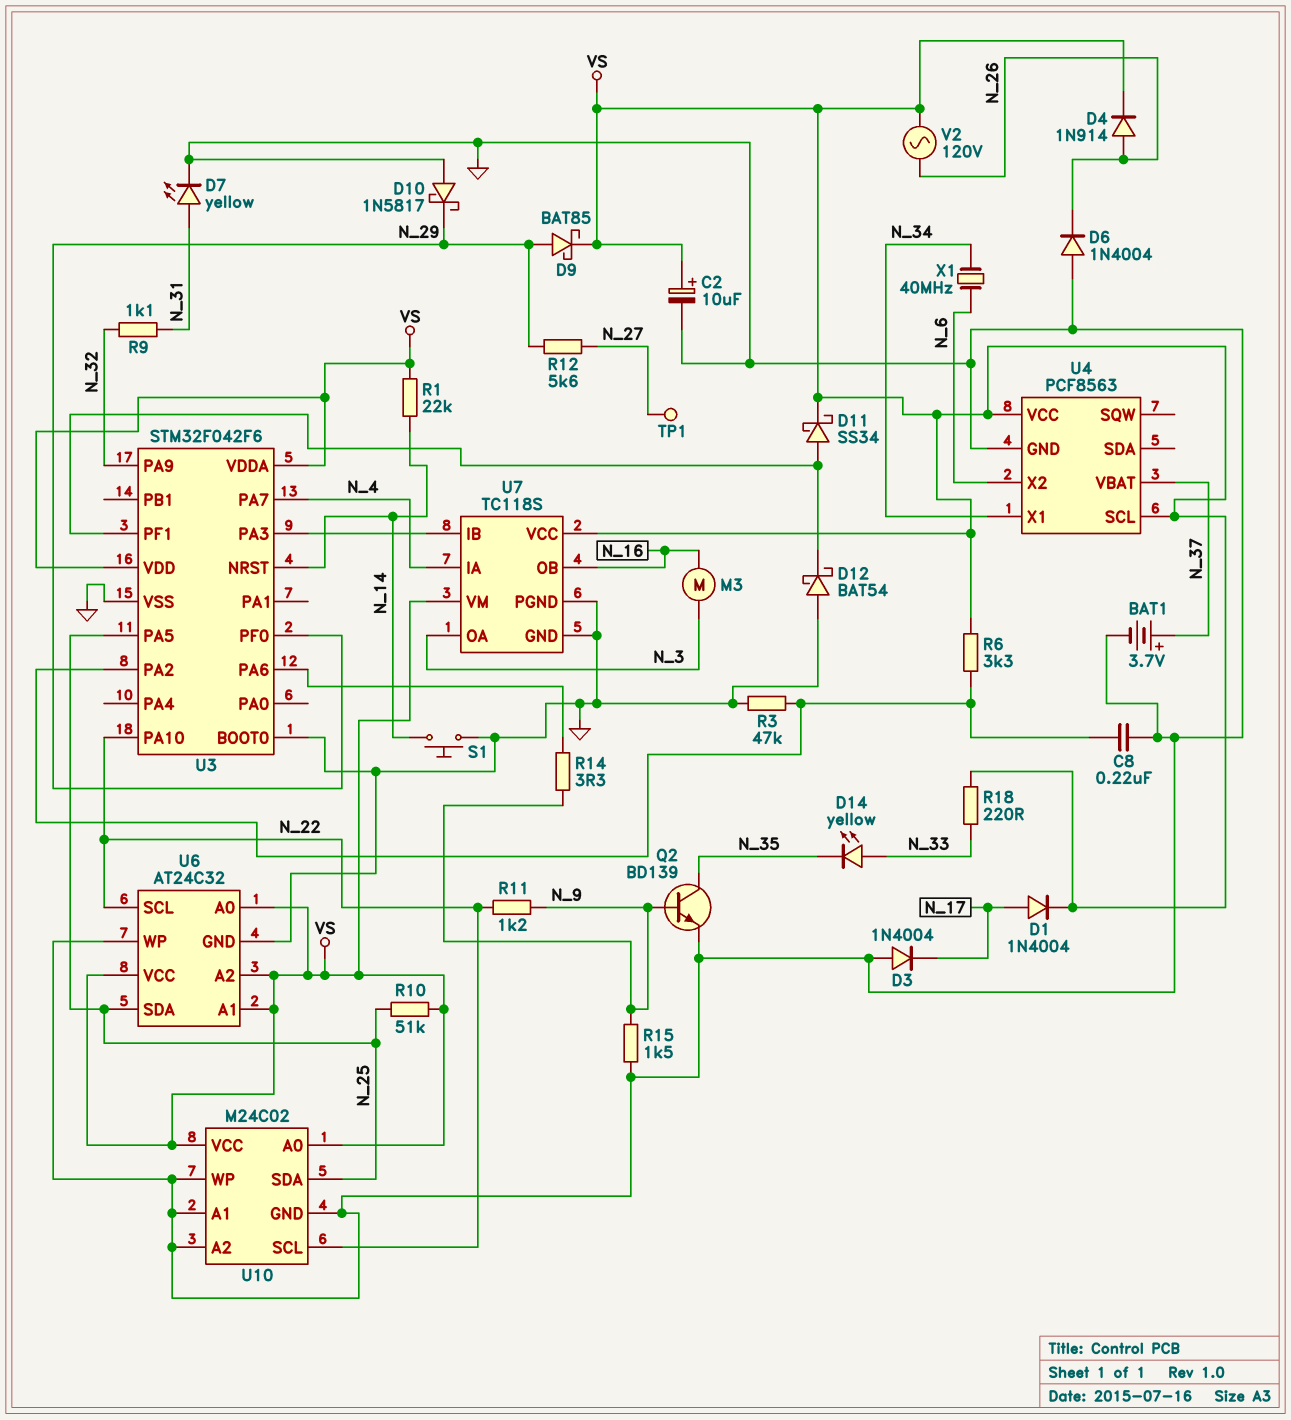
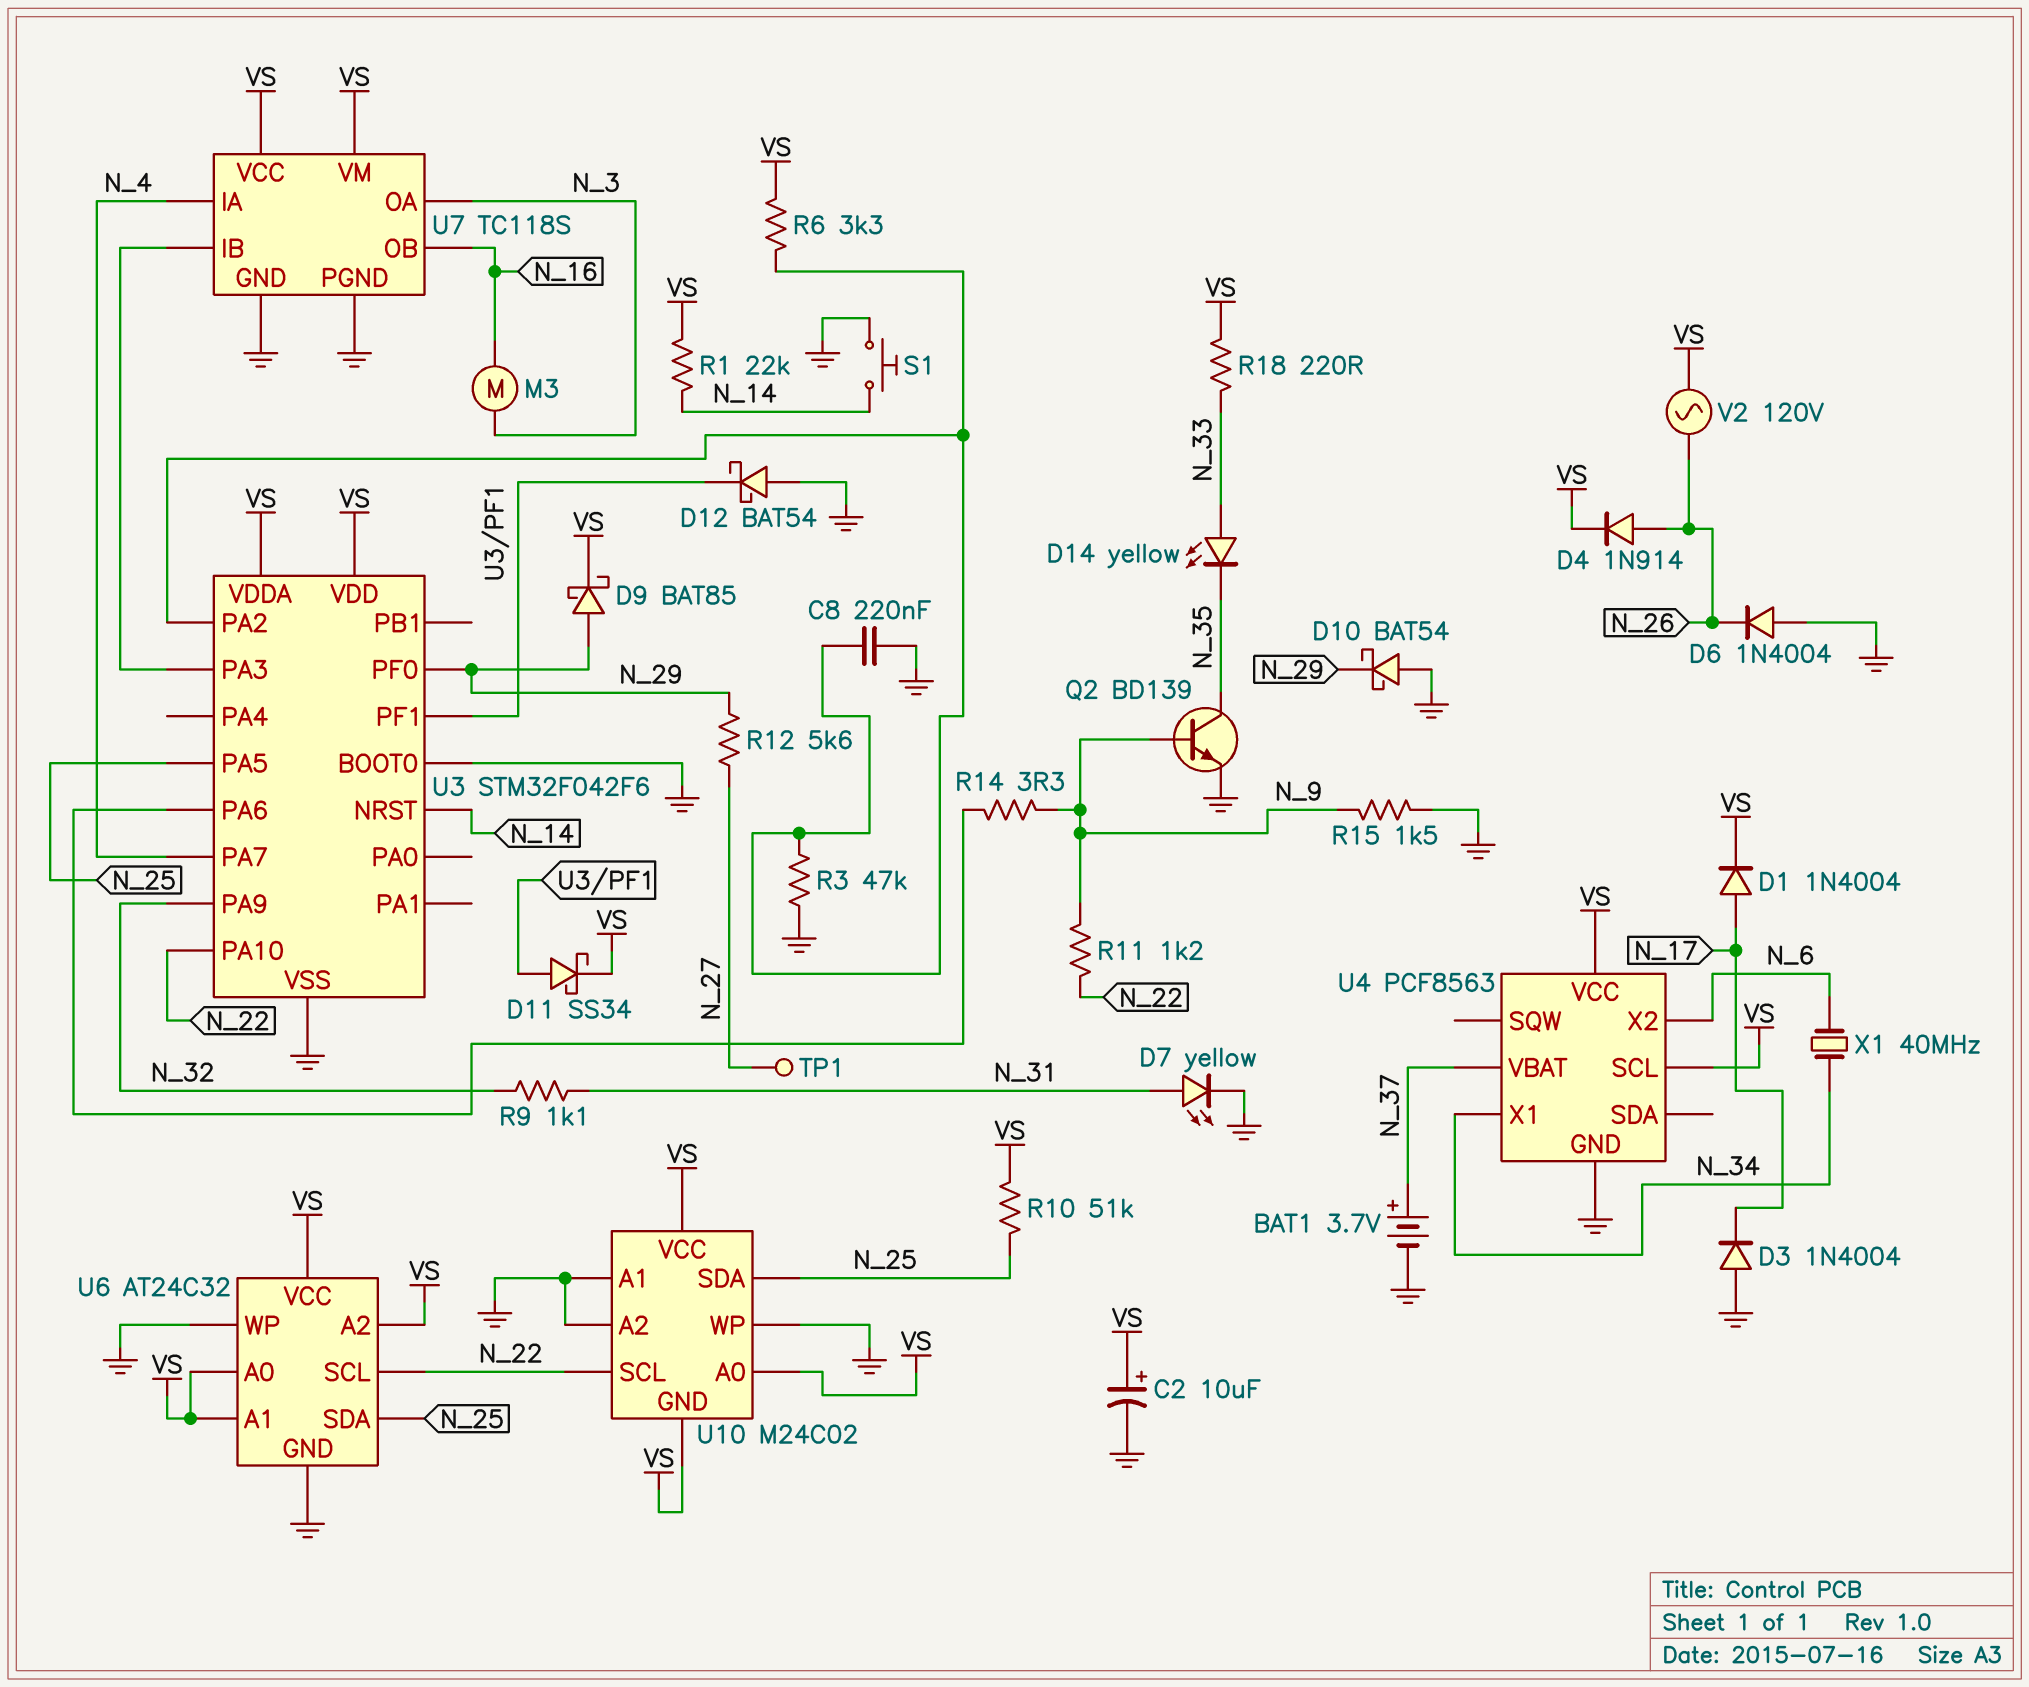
D10: schottky 1N5817 (A GND, K N_29) -> schottky BAT54 (A GND, K N_29)
U10 pin GND: GND -> VS

